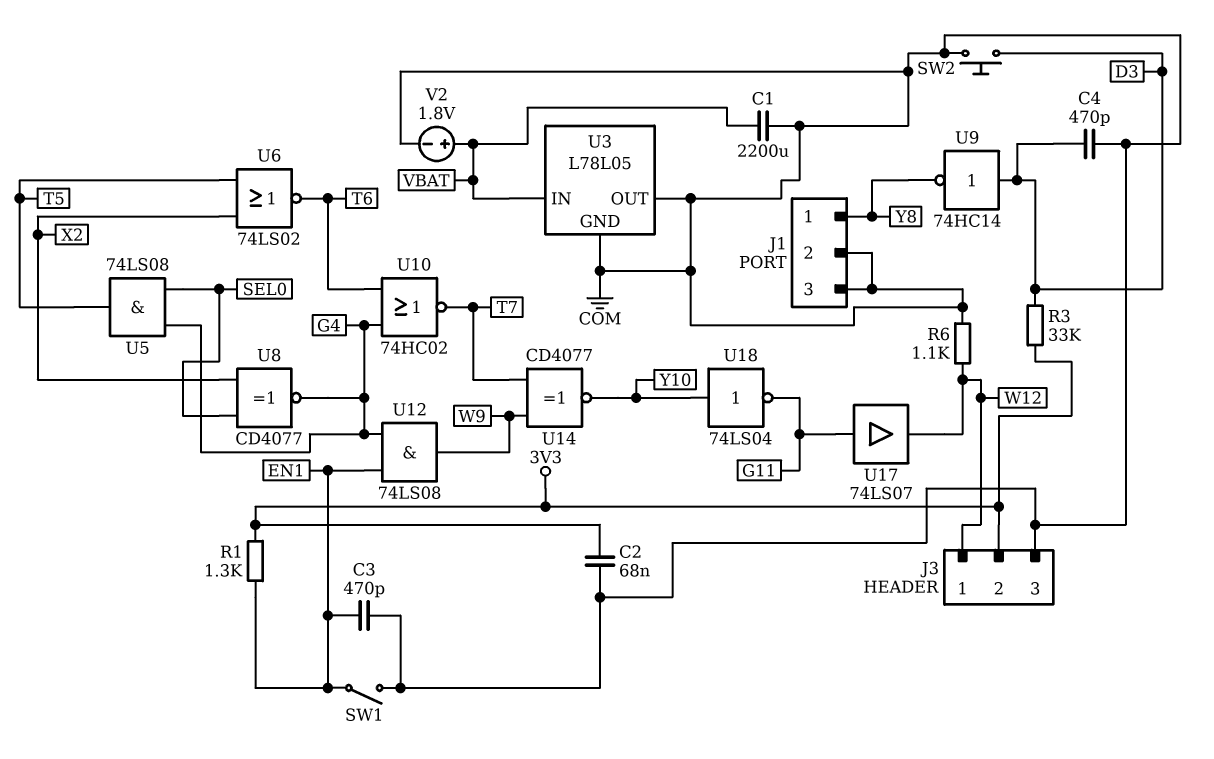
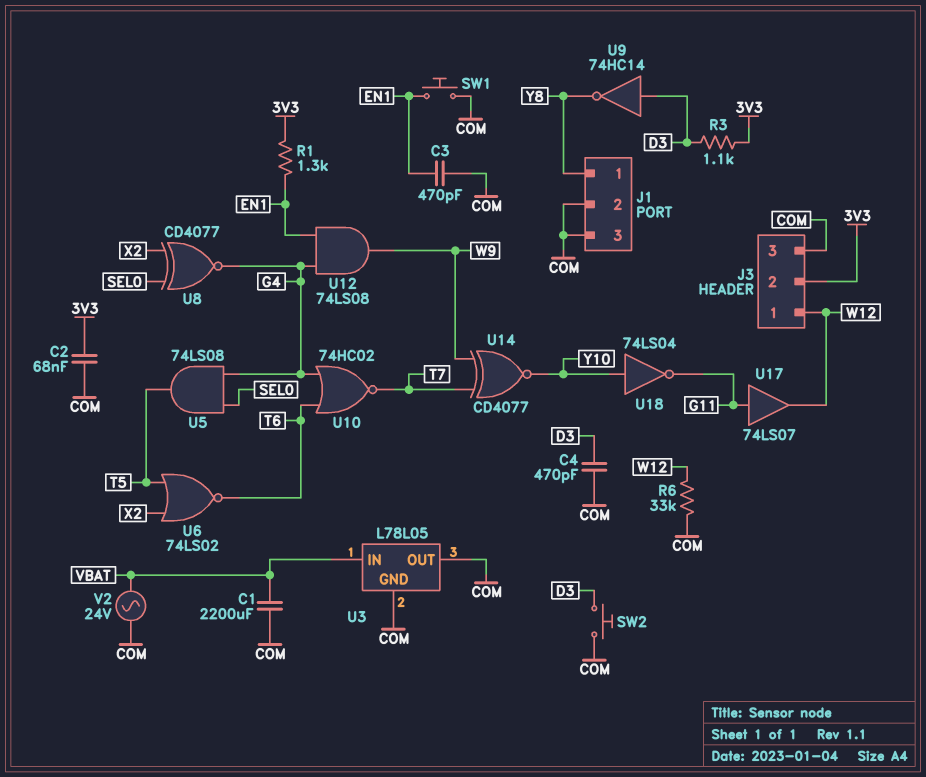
R3: 33k (3V3, D3) -> 1.1k (3V3, D3)
R6: 1.1k (COM, W12) -> 33k (COM, W12)
SW1: switch (COM, EN1) -> button (COM, EN1)
V2: 1.8V (plus VBAT, minus COM) -> AC 24V (COM, VBAT)

